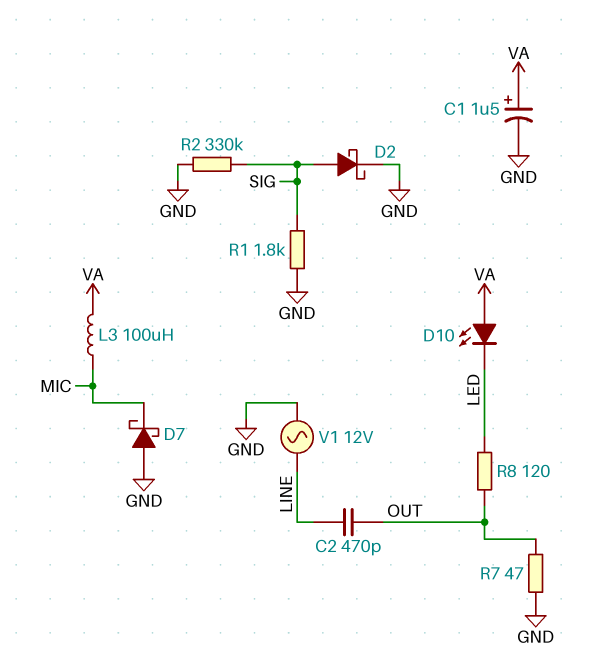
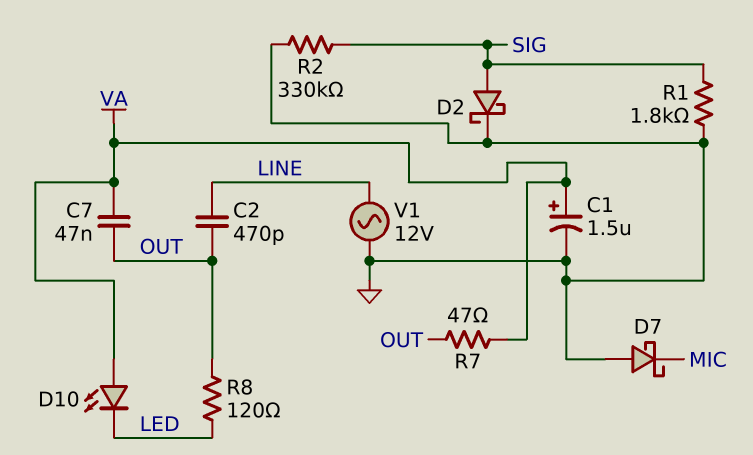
C7: none -> 47nF (OUT, VA)
L3: 100uH (MIC, VA) -> none
R7: 47 (GND, OUT) -> 47 (OUT, VA)

